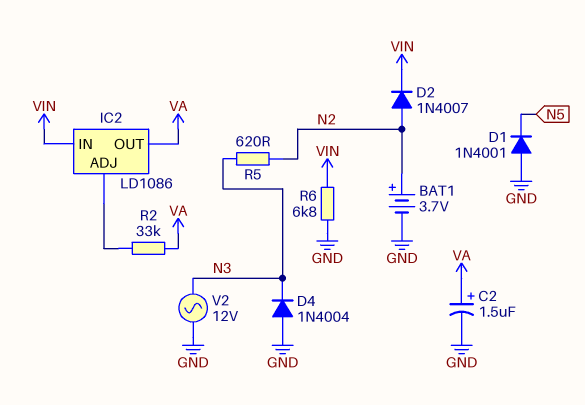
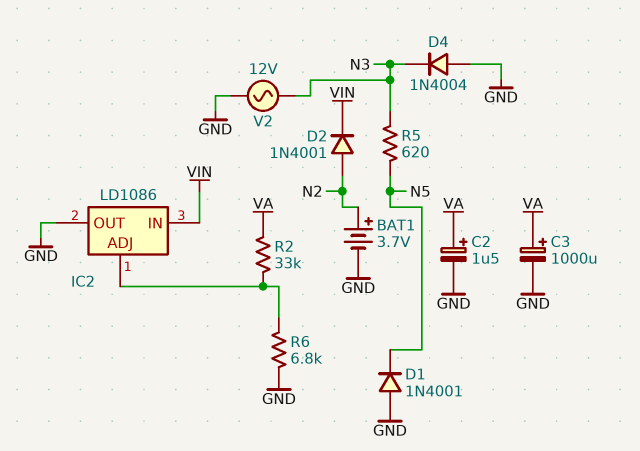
C3: none -> 1000uF (plus VA, minus GND)
D2: diode 1N4007 (A N2, K VIN) -> diode 1N4001 (A N2, K VIN)
IC2 pin OUT: VA -> GND
R5: 620 (N2, N3) -> 620 (N3, N5)
R6: 6.8k (GND, VIN) -> 6.8k (GND, IC2/ADJ)

